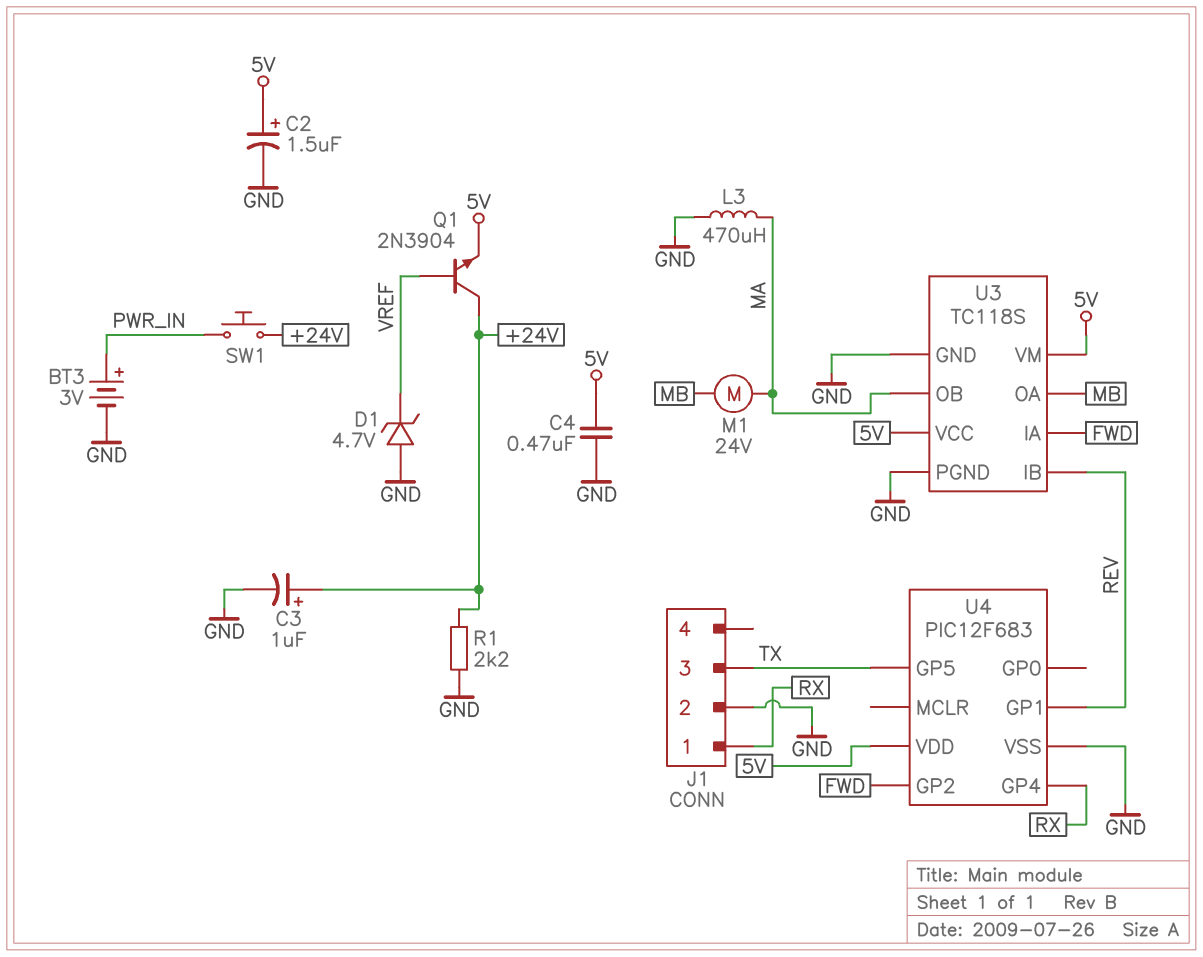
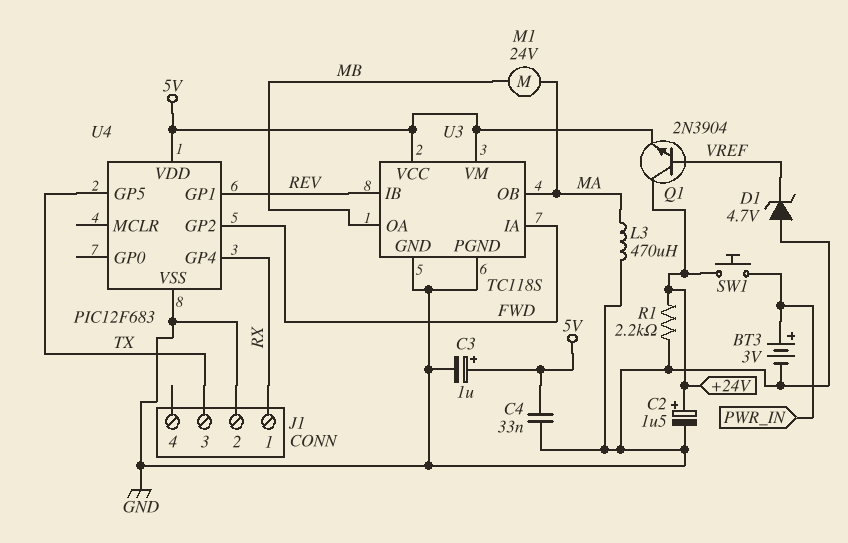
C2: 1.5uF (plus 5V, minus GND) -> 1.5uF (plus +24V, minus GND)
C3: 1uF (plus +24V, minus GND) -> 1uF (plus 5V, minus GND)
C4: 470nF (5V, GND) -> 33nF (5V, GND)

